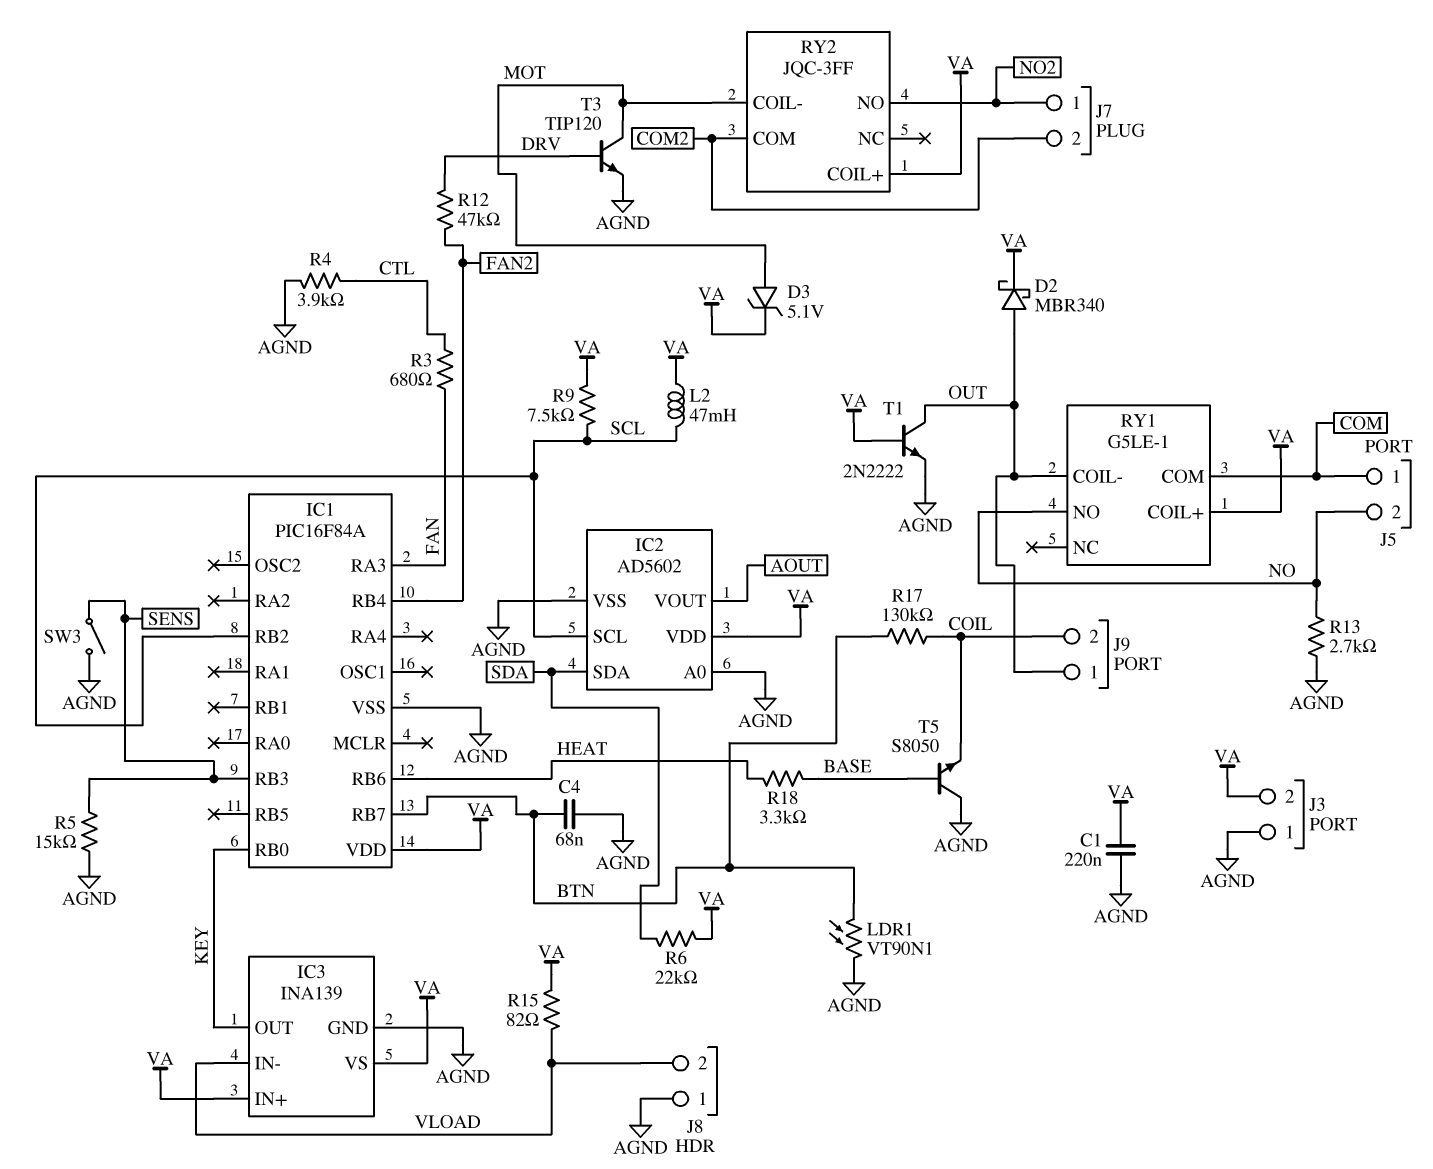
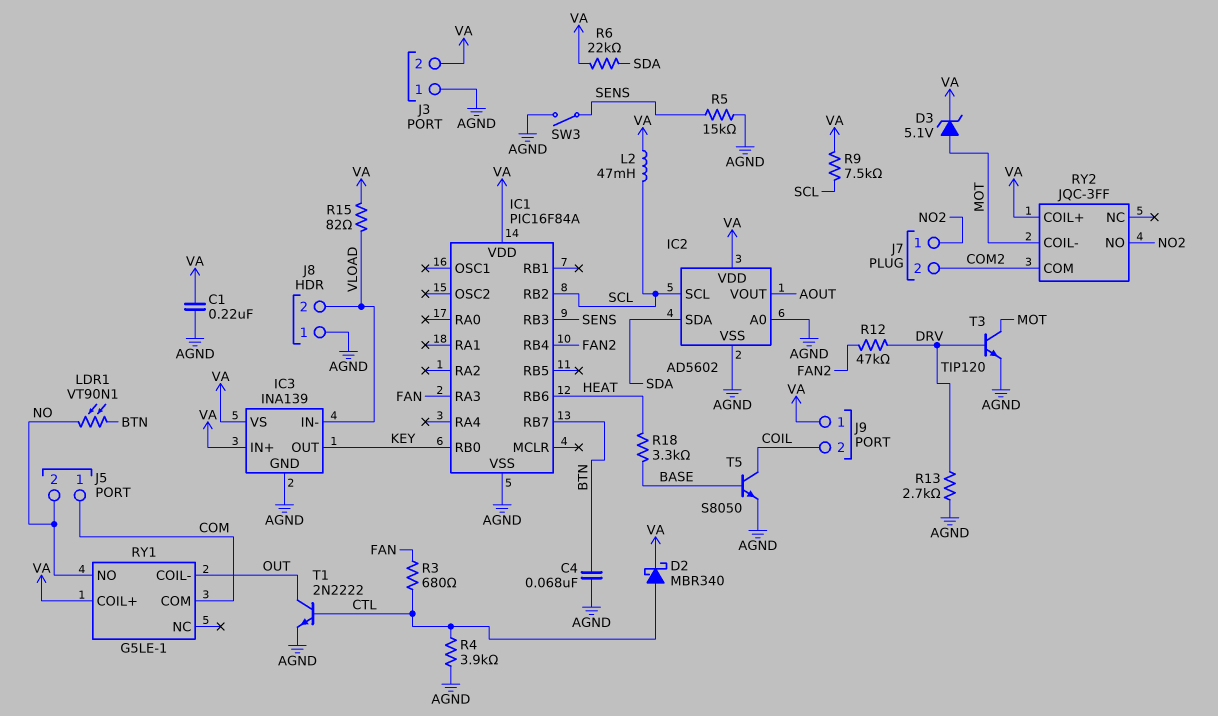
D2: schottky MBR340 (A OUT, K VA) -> schottky MBR340 (A CTL, K VA)
J9 pin 1: OUT -> VA
LDR1: VT90N1 (AGND, BTN) -> VT90N1 (BTN, NO)
R13: 2.7k (AGND, NO) -> 2.7k (AGND, DRV)
R17: 130k (BTN, COIL) -> none
T1: NPN 2N2222 (B VA, C OUT, E AGND) -> NPN 2N2222 (B CTL, C OUT, E AGND)
T5: NPN S8050 (B BASE, C AGND, E COIL) -> NPN S8050 (B BASE, C COIL, E AGND)

